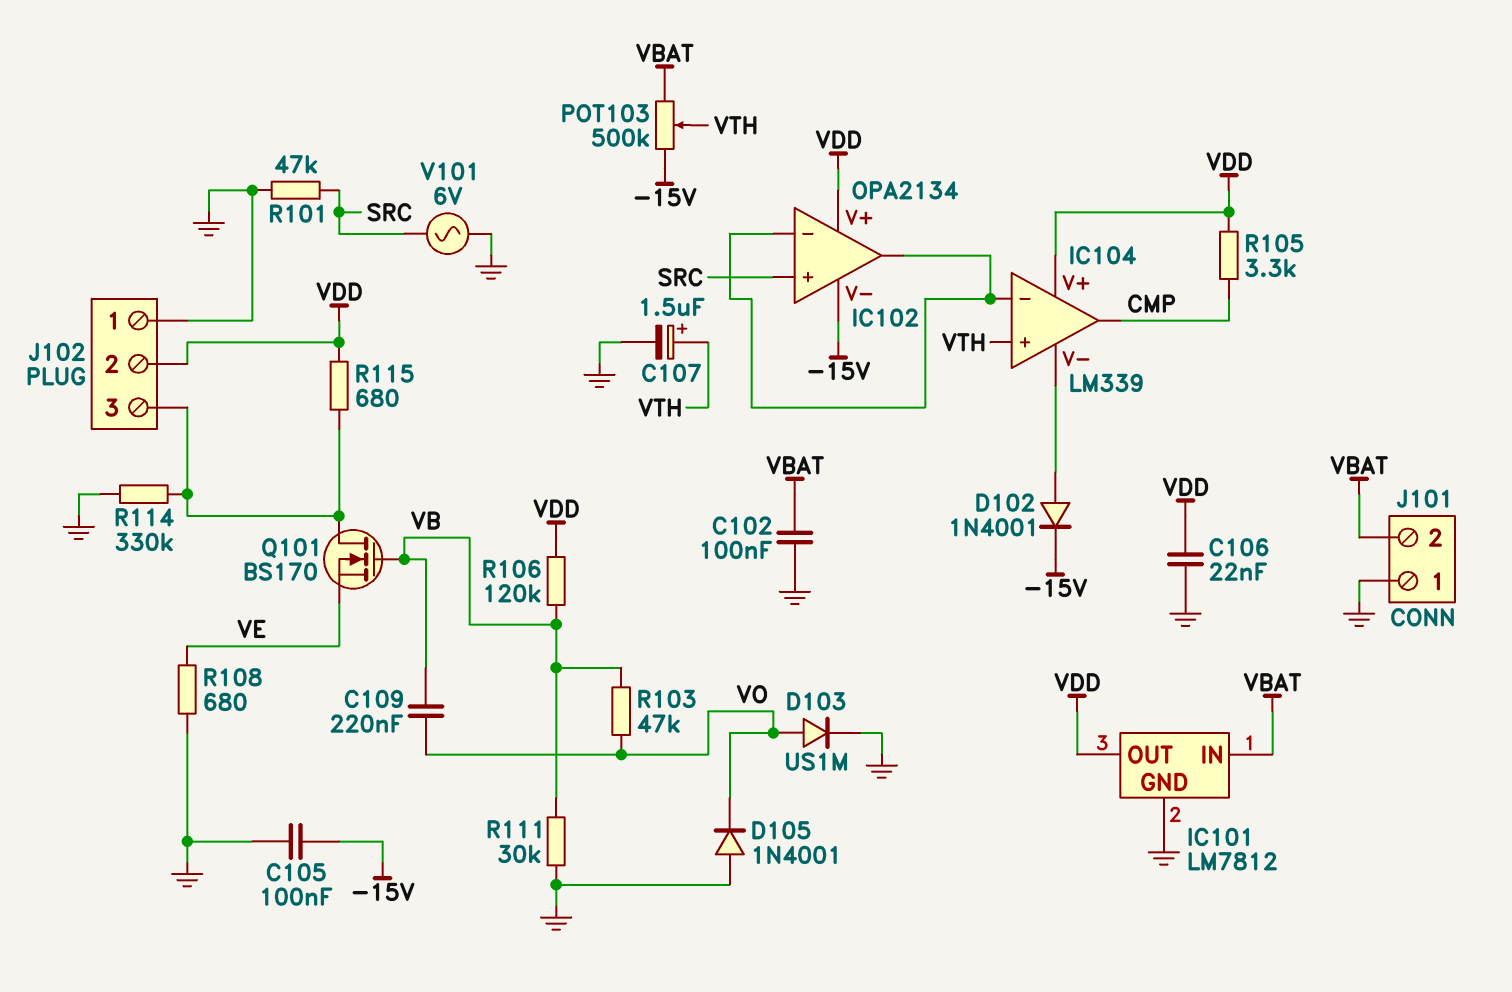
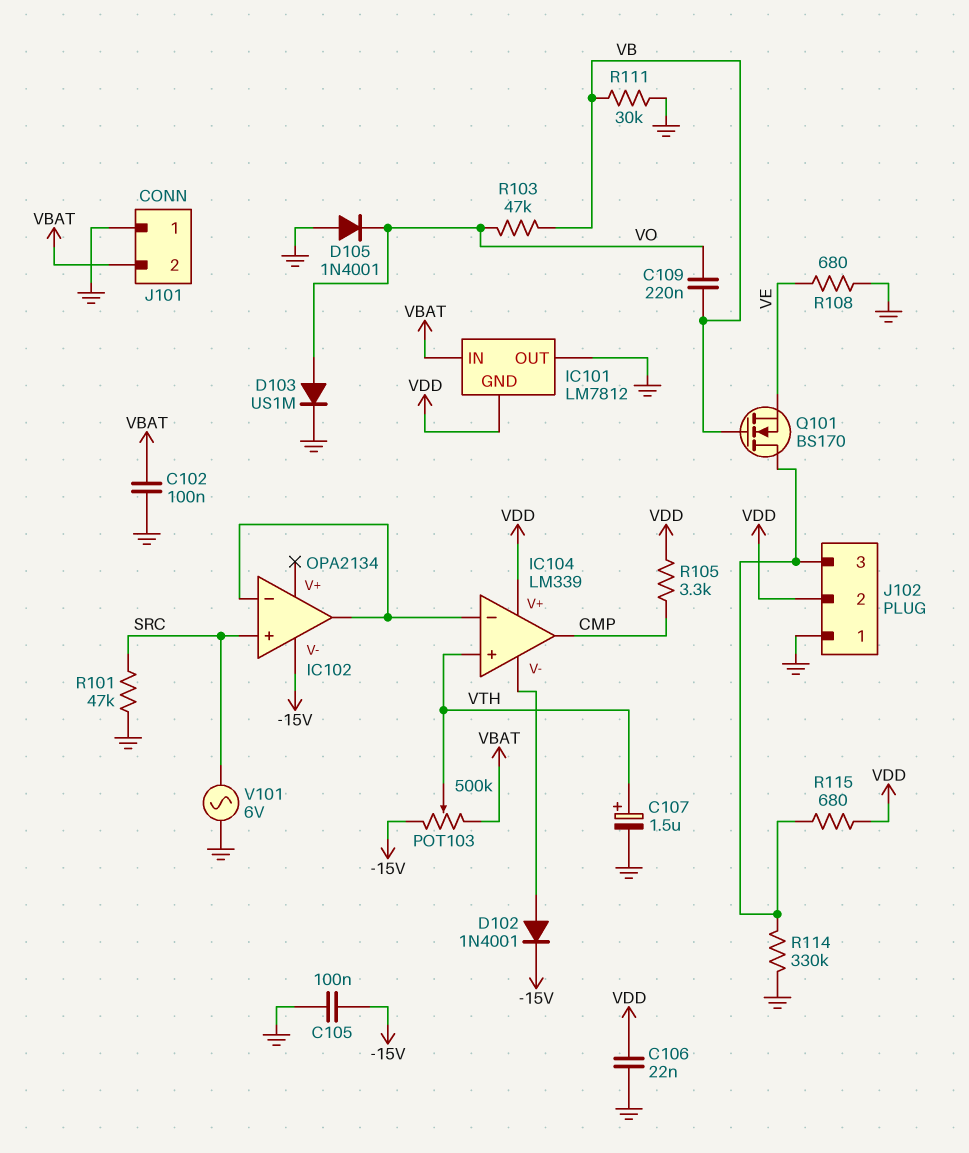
IC101 pin GND: GND -> VDD
IC101 pin OUT: VDD -> GND
IC102 pin V+: VDD -> none
R106: 120k (VB, VDD) -> none

